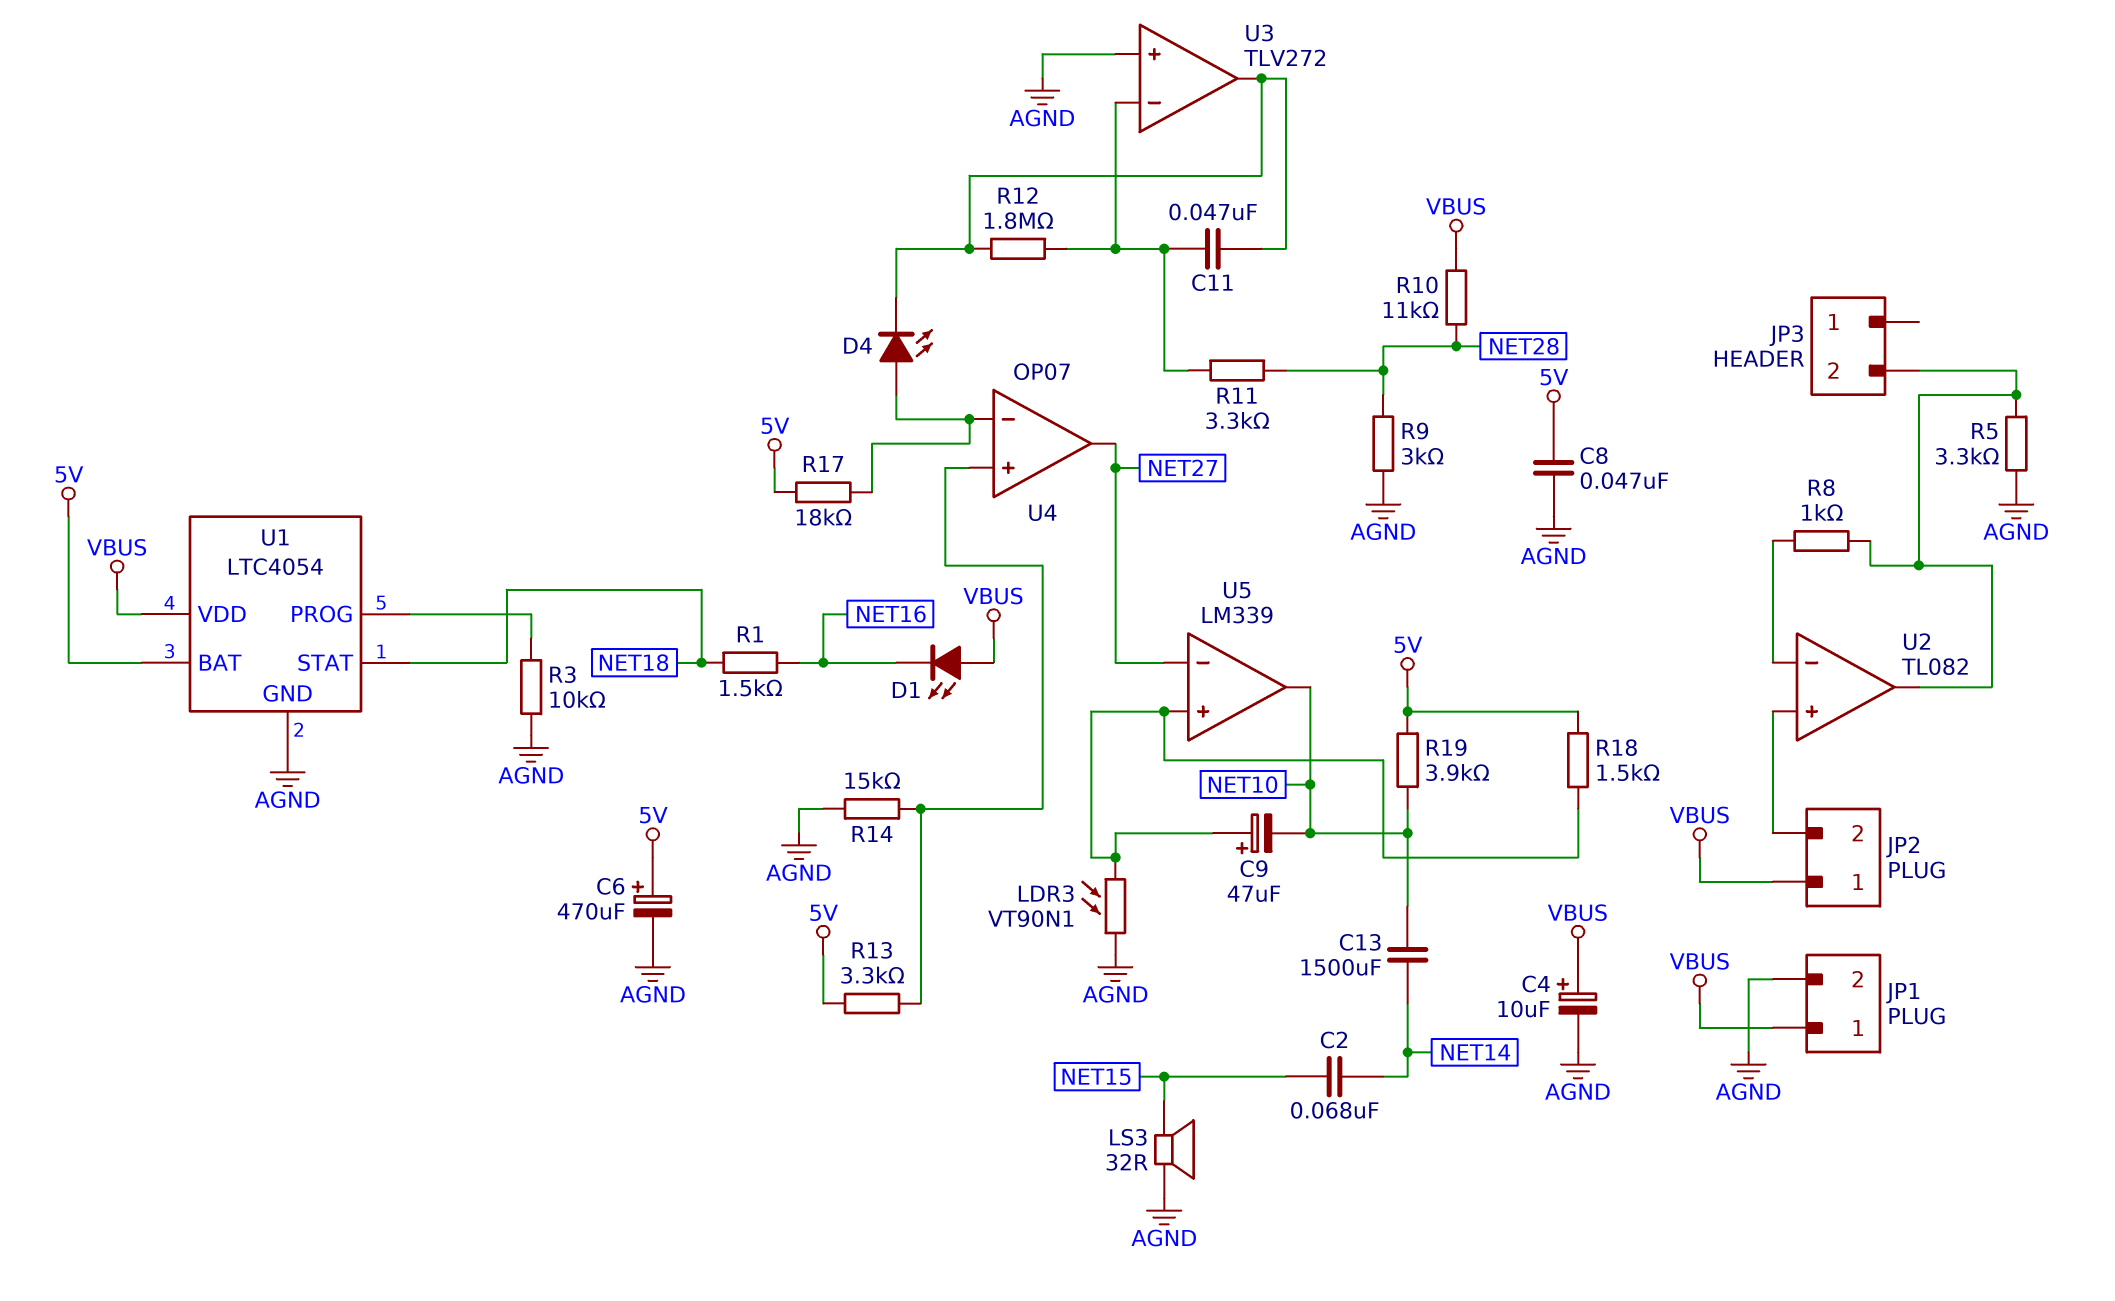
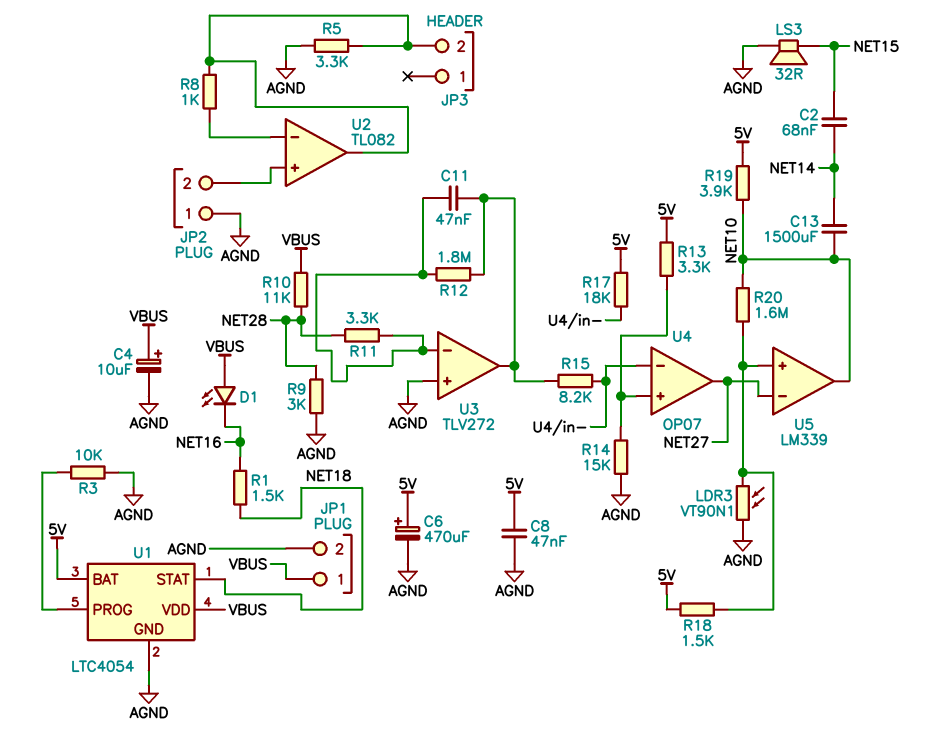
C9: 47uF (plus U5/in+, minus NET10) -> none
D4: LED (A U4/in-, K U3/out) -> none
JP2 pin 1: VBUS -> AGND
R15: none -> 8.2k (U3/out, U4/in-)
R20: none -> 1.6M (NET10, U5/in+)

